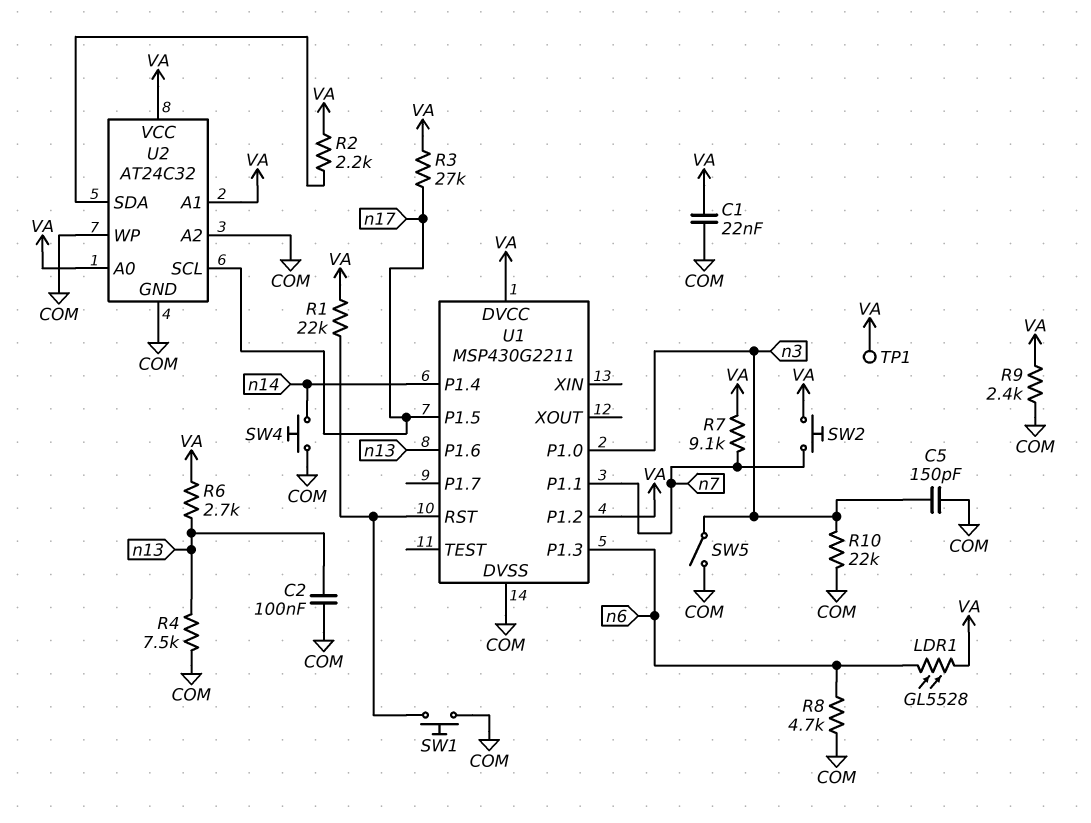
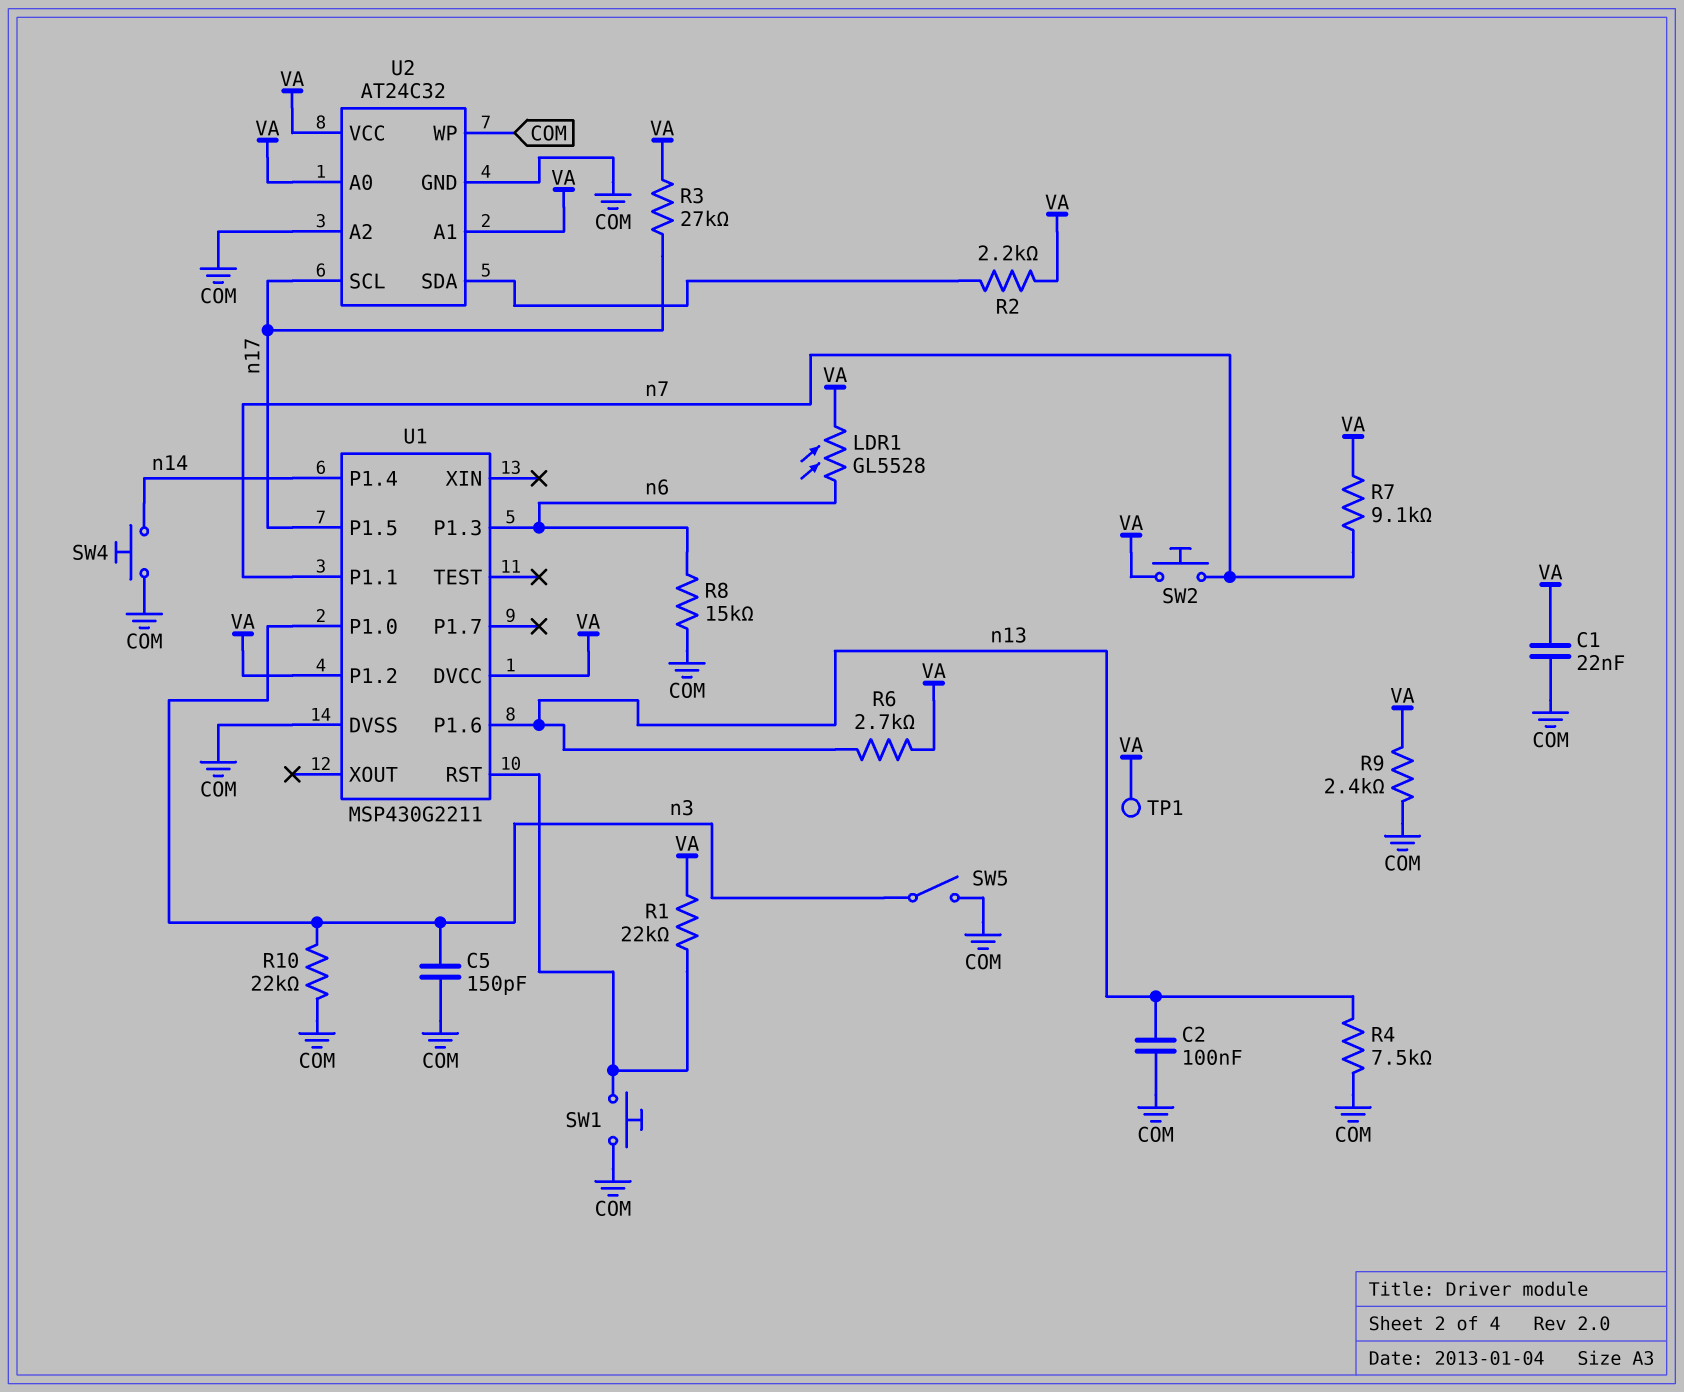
R8: 4.7k (COM, n6) -> 15k (COM, n6)

